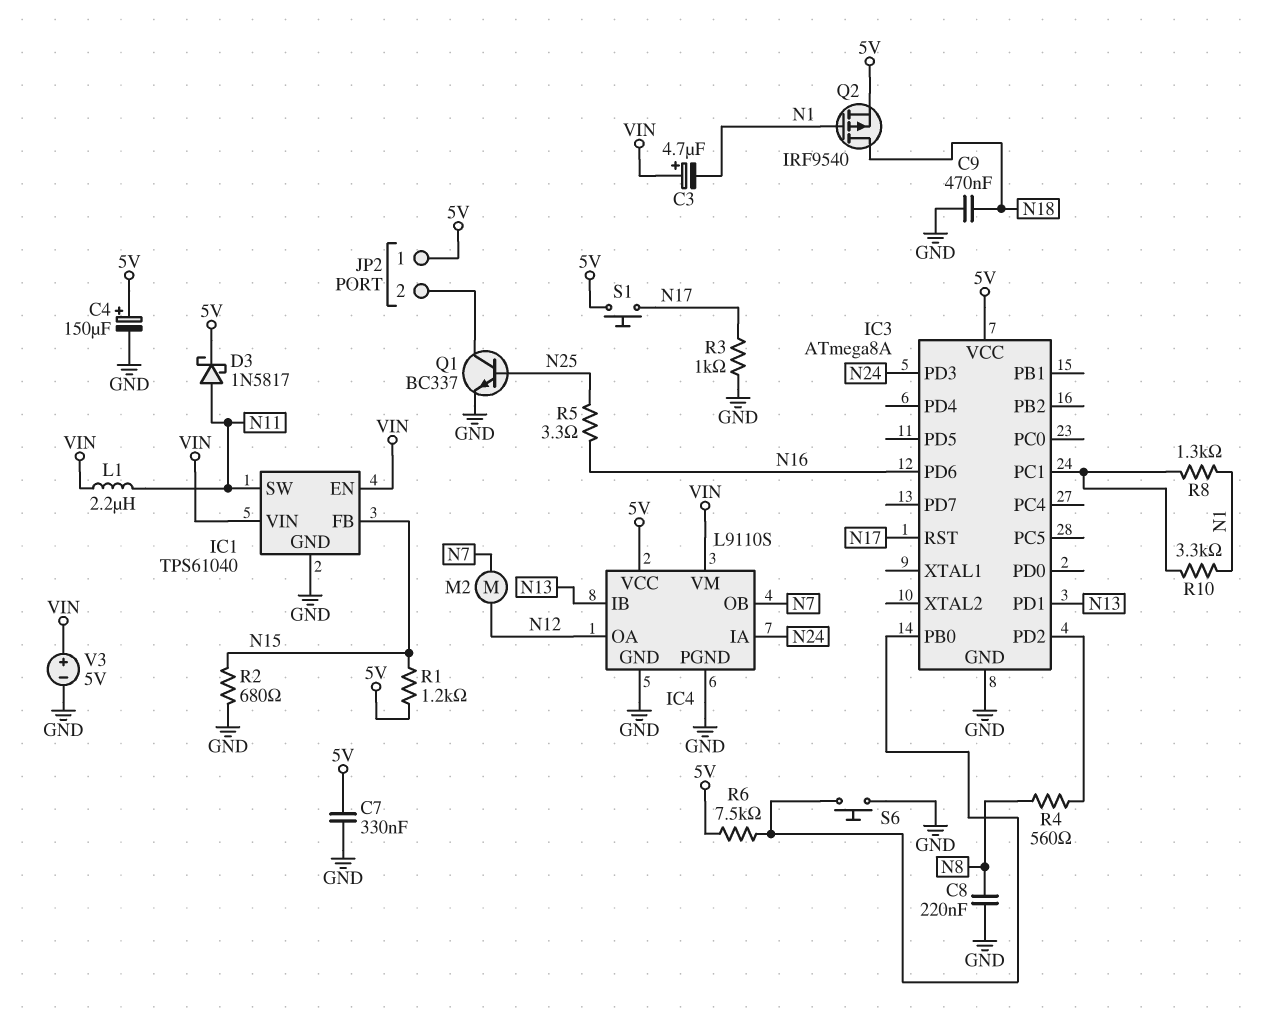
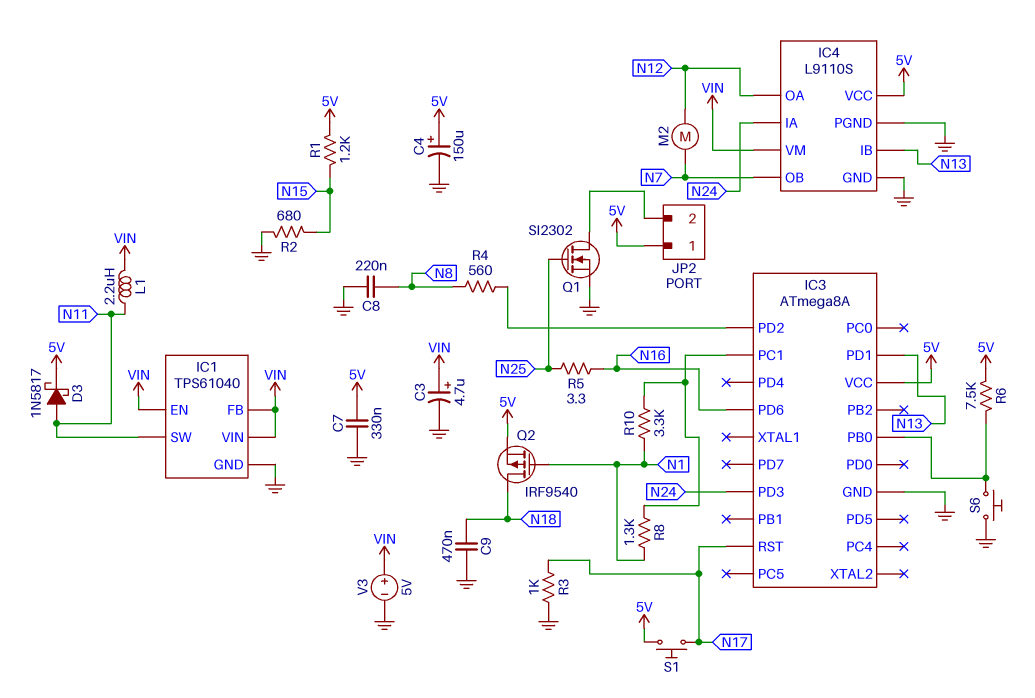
C3: 4.7uF (plus VIN, minus N1) -> 4.7uF (plus VIN, minus GND)
IC1 pin FB: N15 -> VIN
Q1: NPN BC337 (B N25, C JP2/2, E GND) -> NMOS SI2302 (G N25, D JP2/2, S GND)

